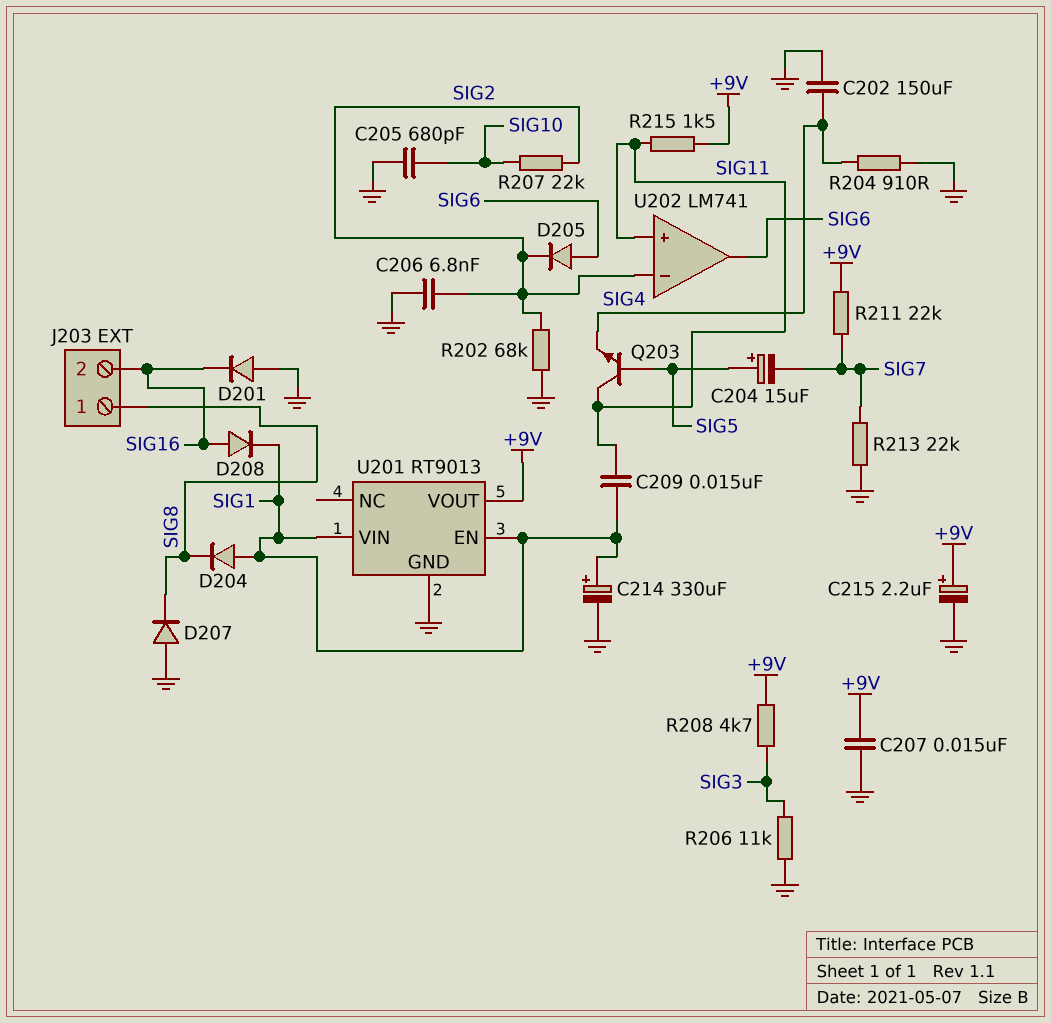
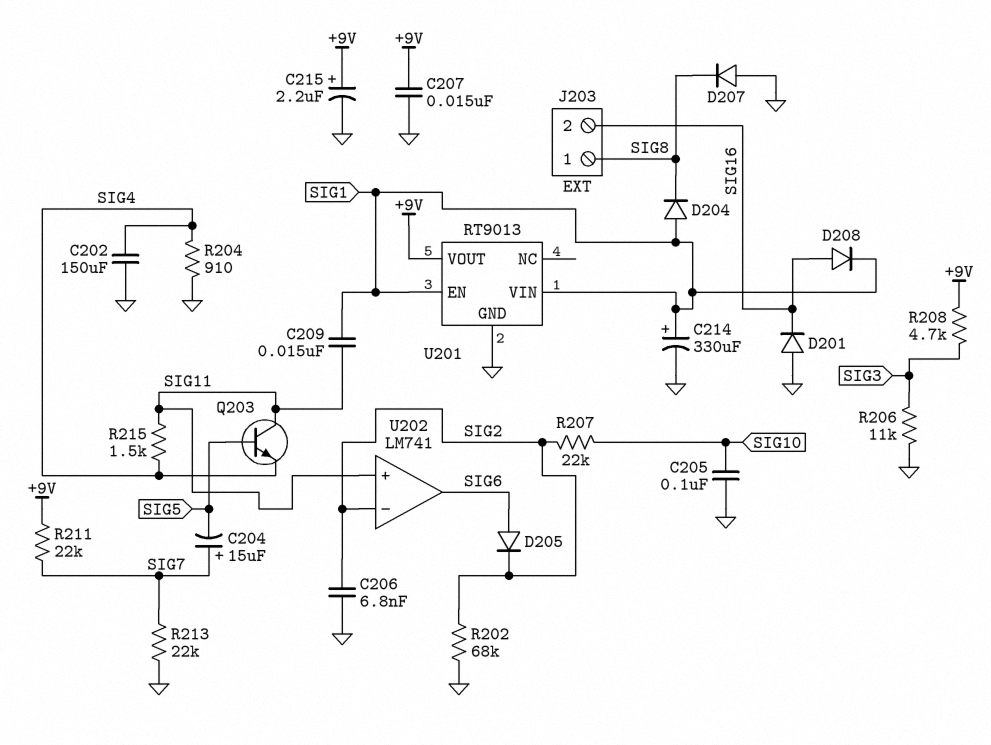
C204: 15uF (plus SIG5, minus SIG7) -> 15uF (plus SIG7, minus SIG5)
C205: 680pF (GND, SIG10) -> 100nF (GND, SIG10)
R215: 1.5k (+9V, SIG11) -> 1.5k (SIG4, SIG11)

